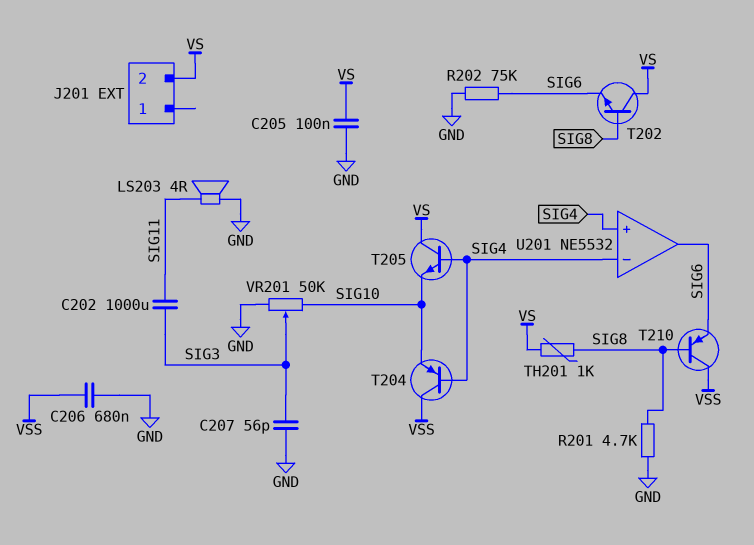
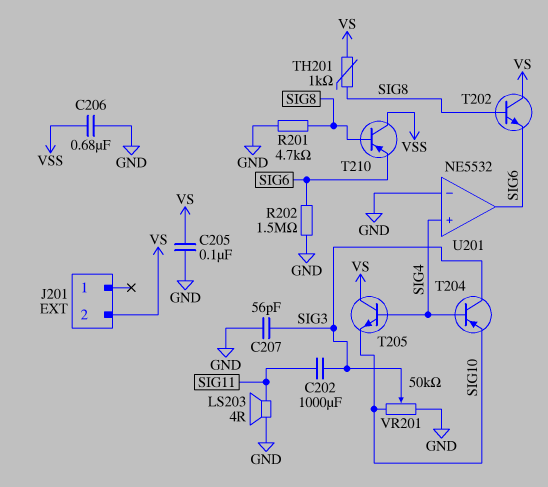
R202: 75k (GND, SIG6) -> 1.5M (GND, SIG6)
T204: PNP (B SIG4, C VSS, E SIG10) -> PNP (B SIG4, C SIG3, E SIG10)
U201 pin in-: SIG4 -> GND

